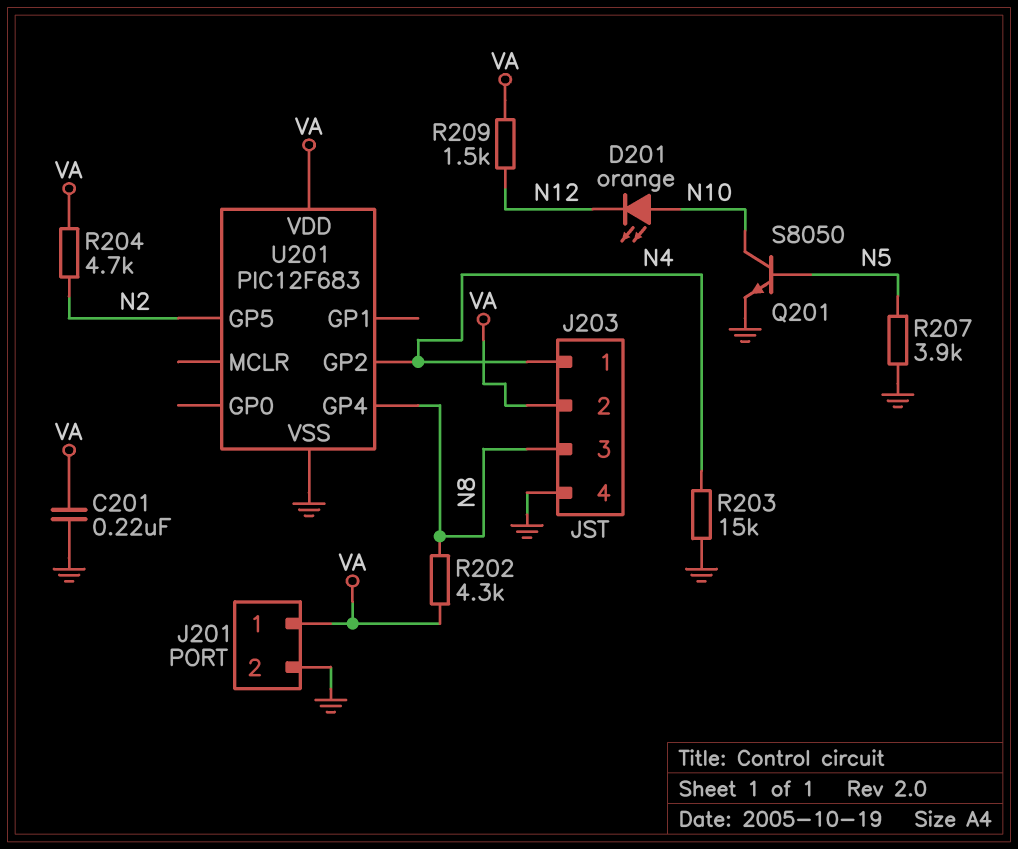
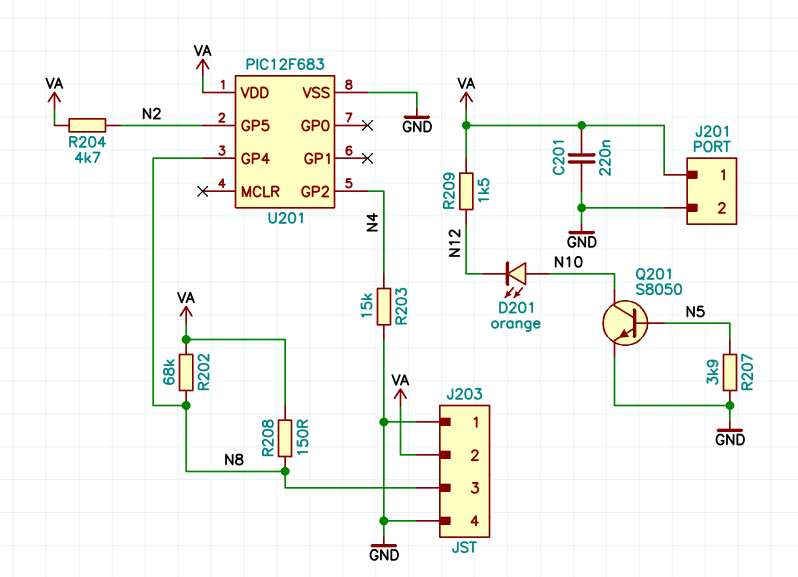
J203 pin 1: N4 -> GND
R202: 4.3k (N8, VA) -> 68k (N8, VA)
R208: none -> 150 (N8, VA)

